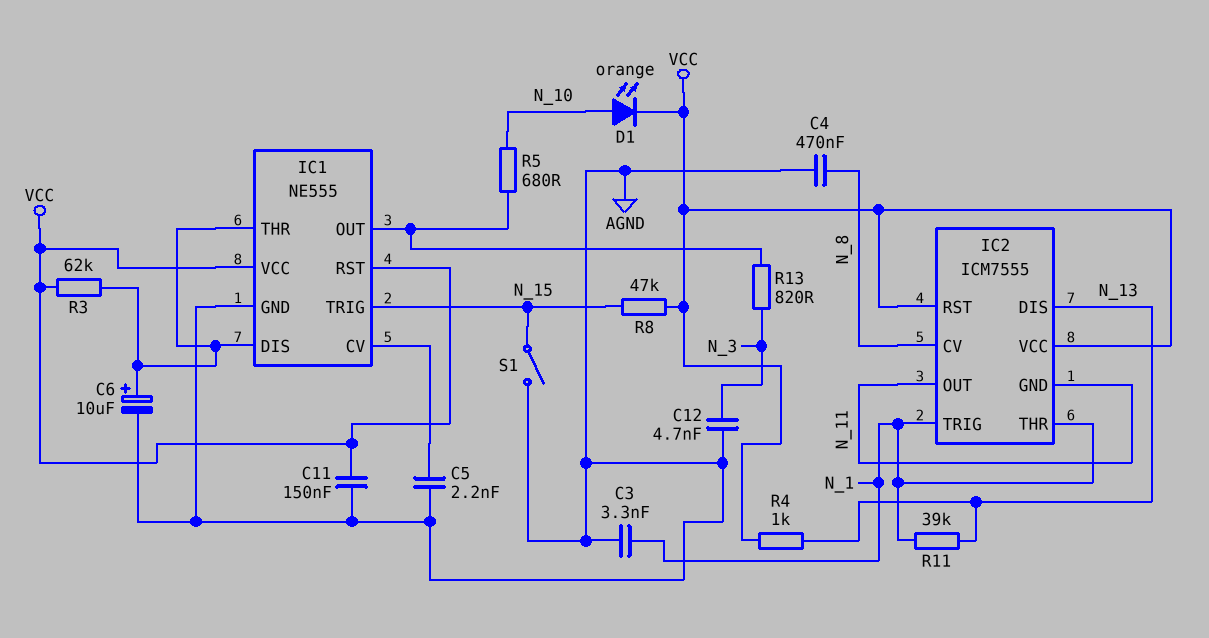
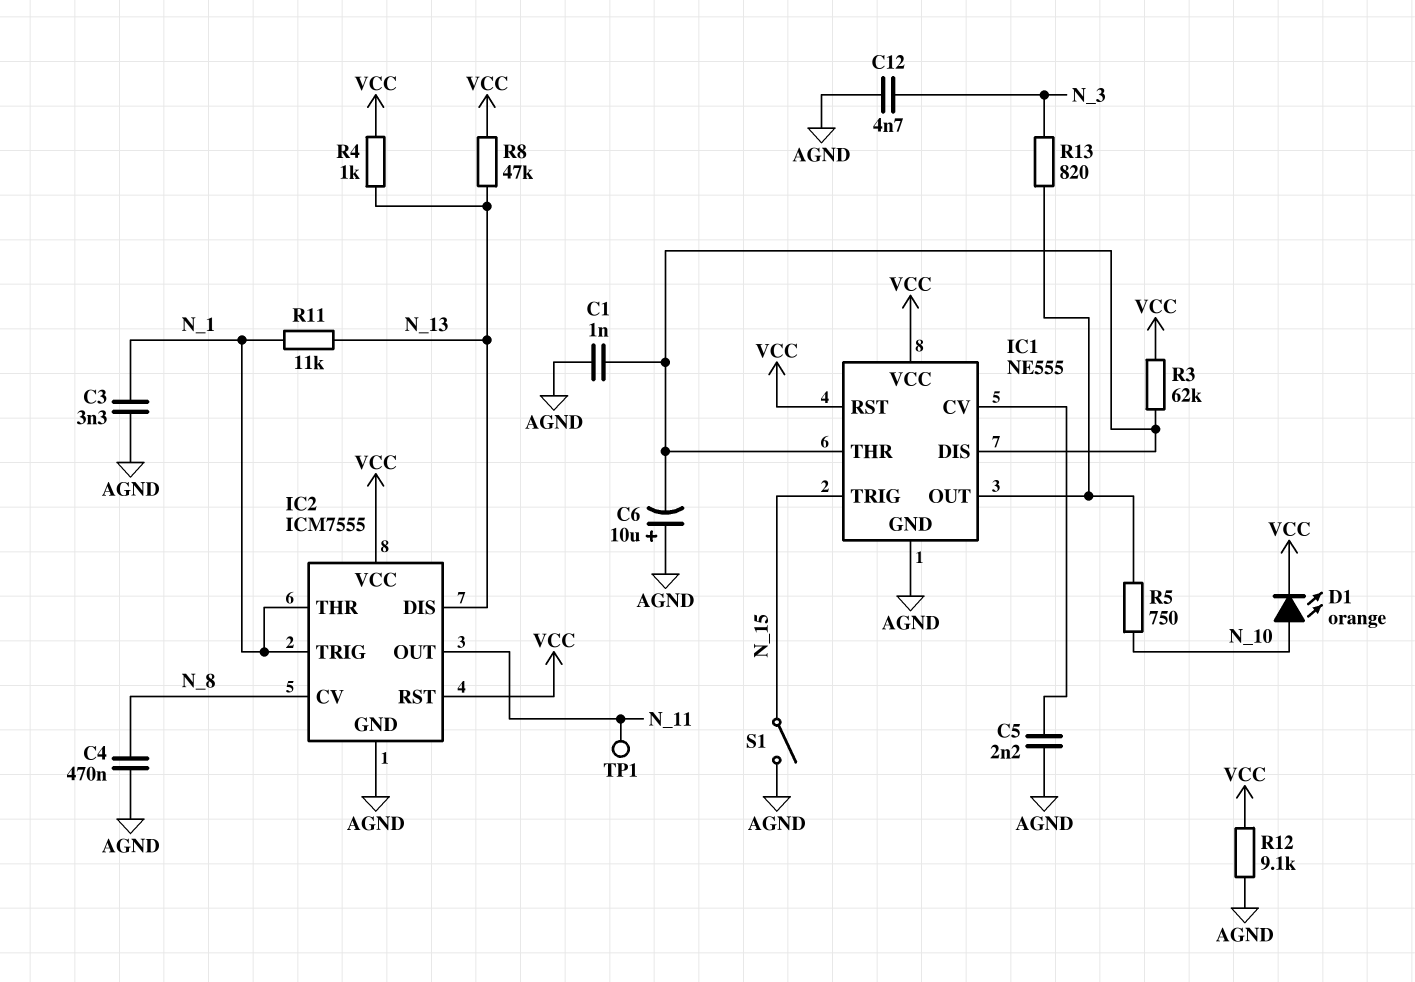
C1: none -> 1nF (AGND, IC1/DIS)
C6: 10uF (plus IC1/DIS, minus AGND) -> 10uF (plus AGND, minus IC1/DIS)
C11: 150nF (AGND, VCC) -> none
IC2 pin GND: N_11 -> AGND
R5: 680 (IC1/OUT, N_10) -> 750 (IC1/OUT, N_10)
R8: 47k (N_15, VCC) -> 47k (N_13, VCC)
R11: 39k (N_1, N_13) -> 11k (N_1, N_13)
R12: none -> 9.1k (AGND, VCC)
TP1: none -> test point (N_11)

